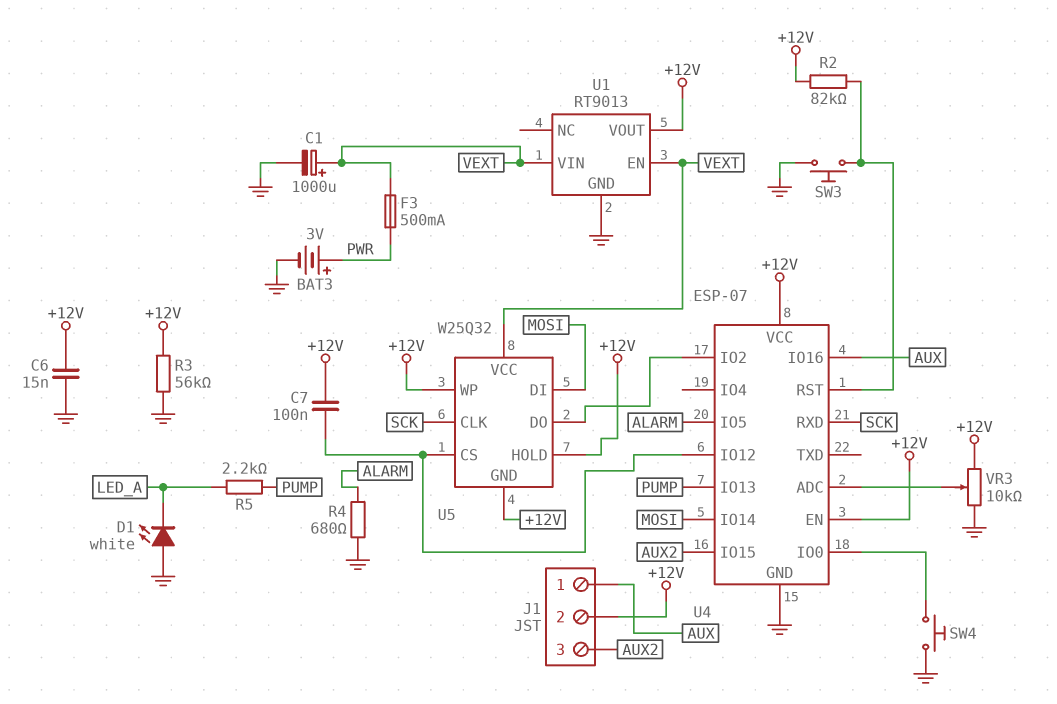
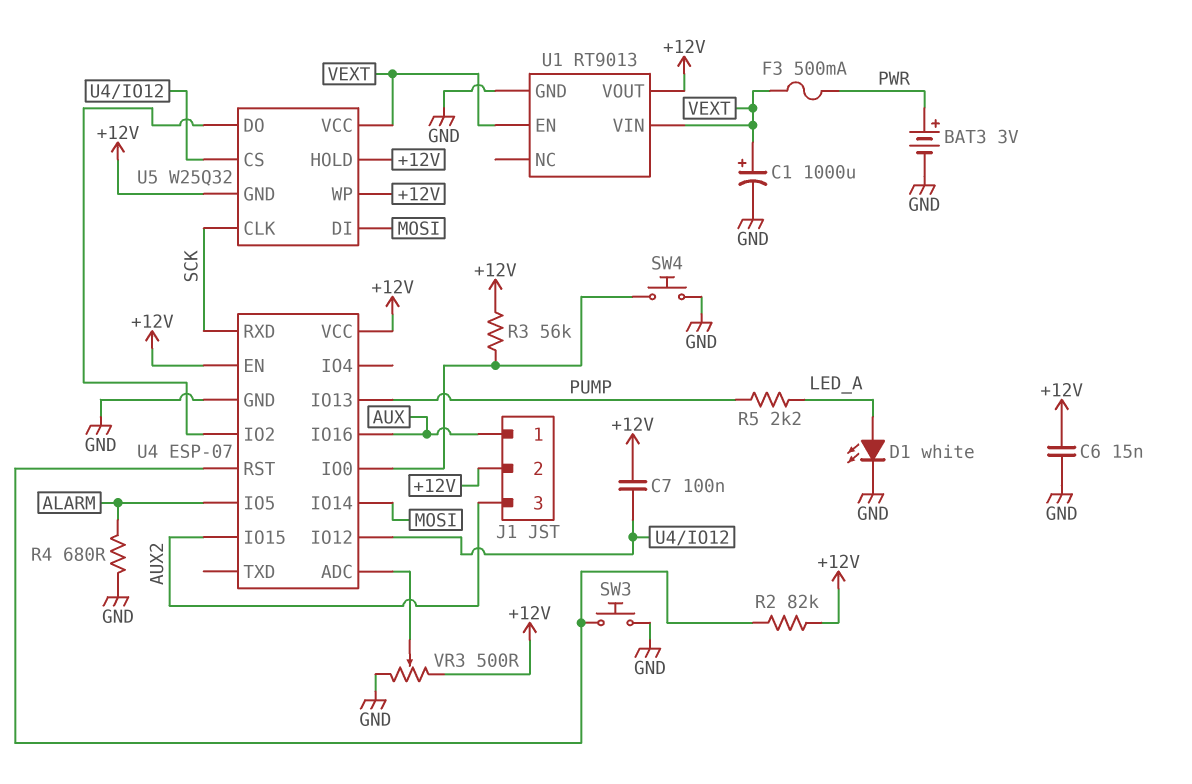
D1: LED white (A GND, K LED_A) -> LED white (A LED_A, K GND)
R3: 56k (+12V, GND) -> 56k (+12V, U4/IO0)
VR3: 10k (+12V, GND, wiper U4/ADC) -> 500 (+12V, GND, wiper U4/ADC)

